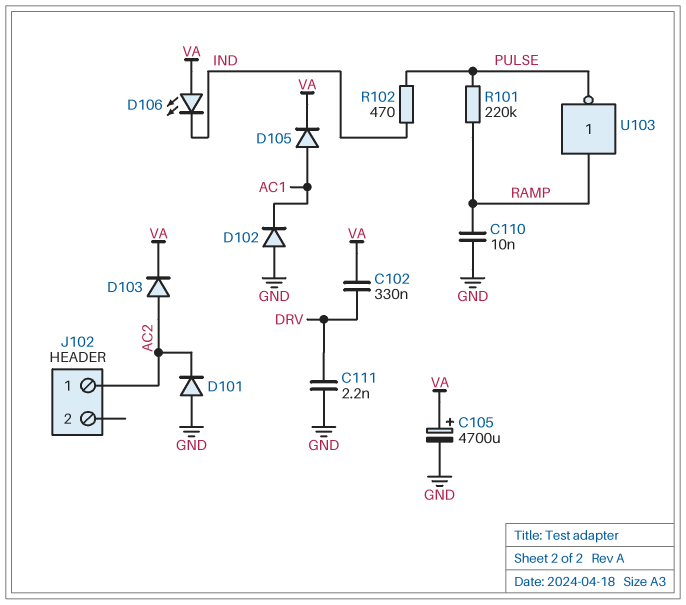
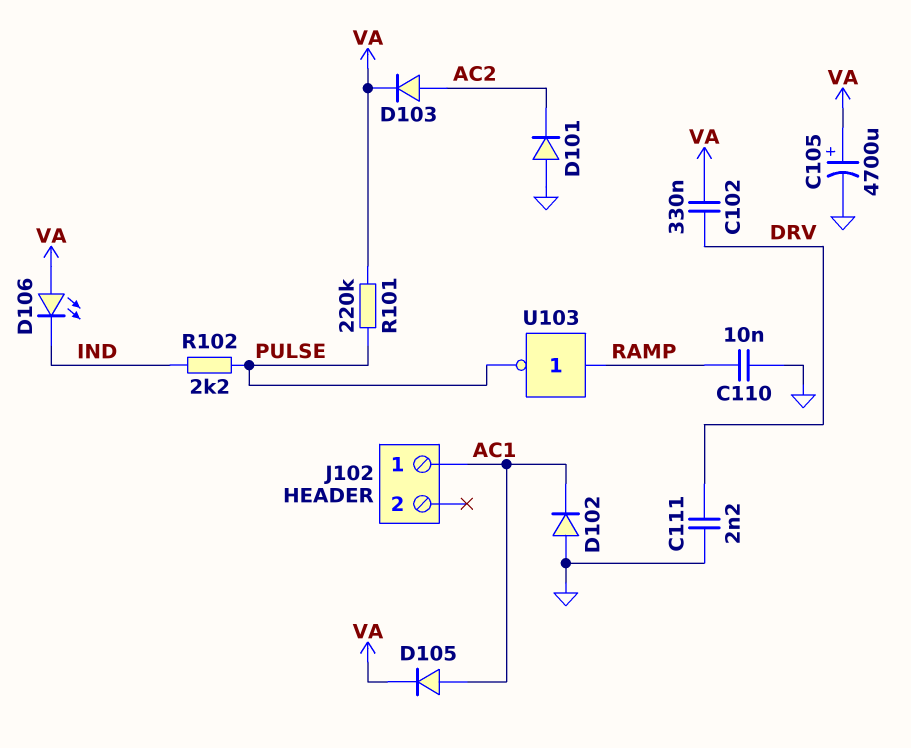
J102 pin 1: AC2 -> AC1
R101: 220k (PULSE, RAMP) -> 220k (PULSE, VA)
R102: 470 (IND, PULSE) -> 2.2k (IND, PULSE)

